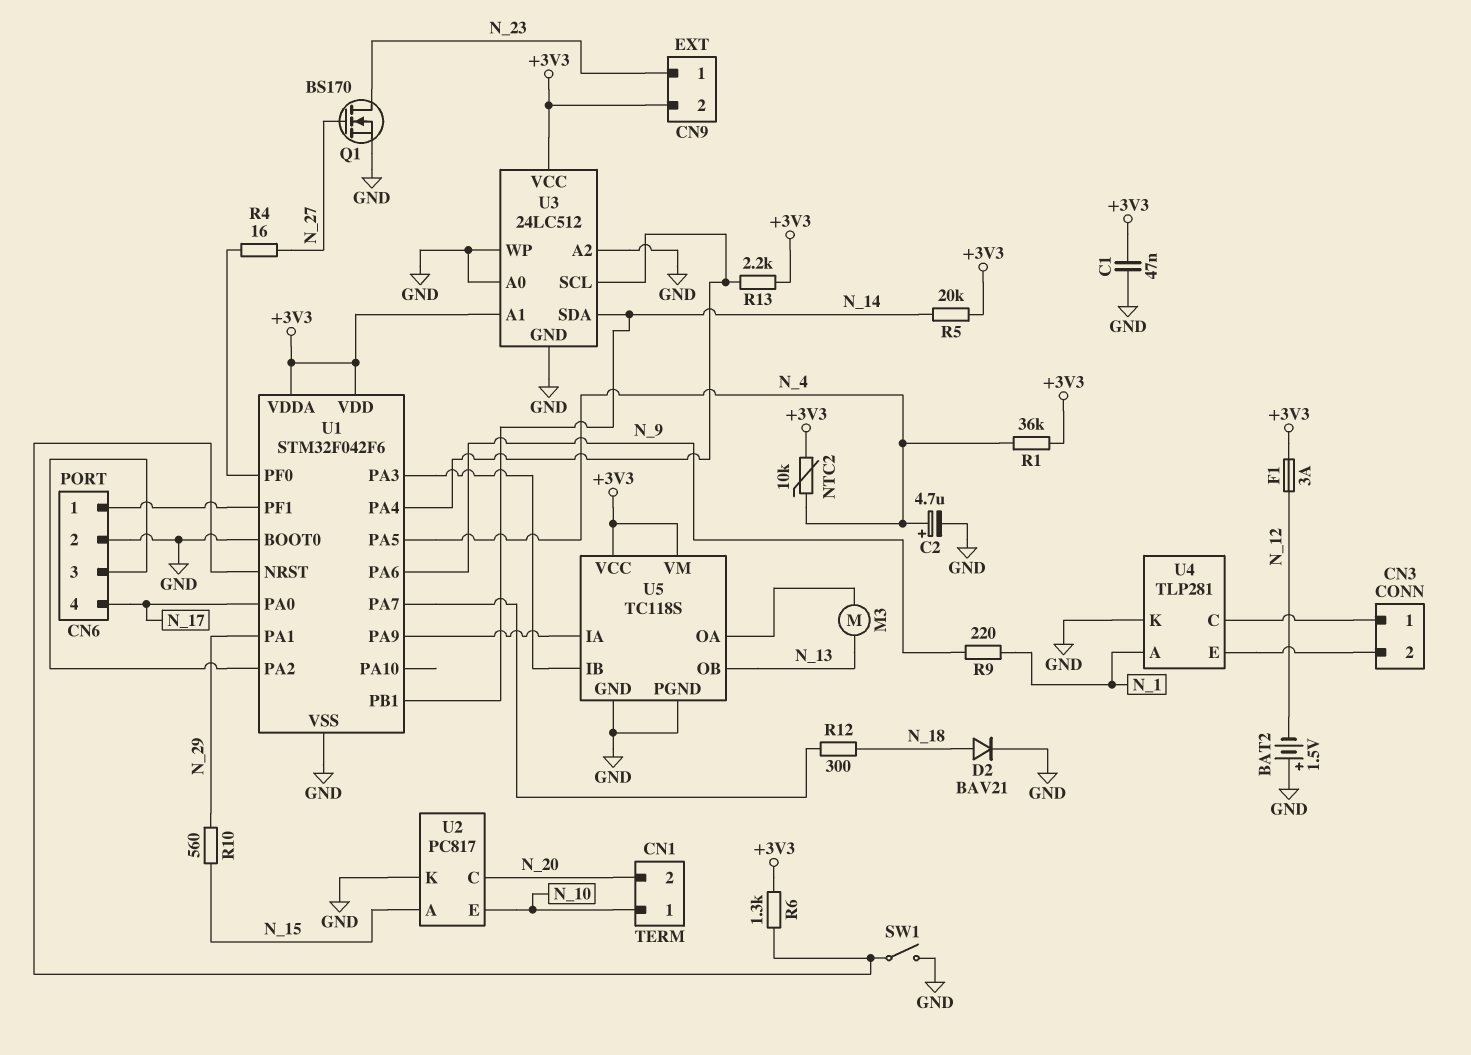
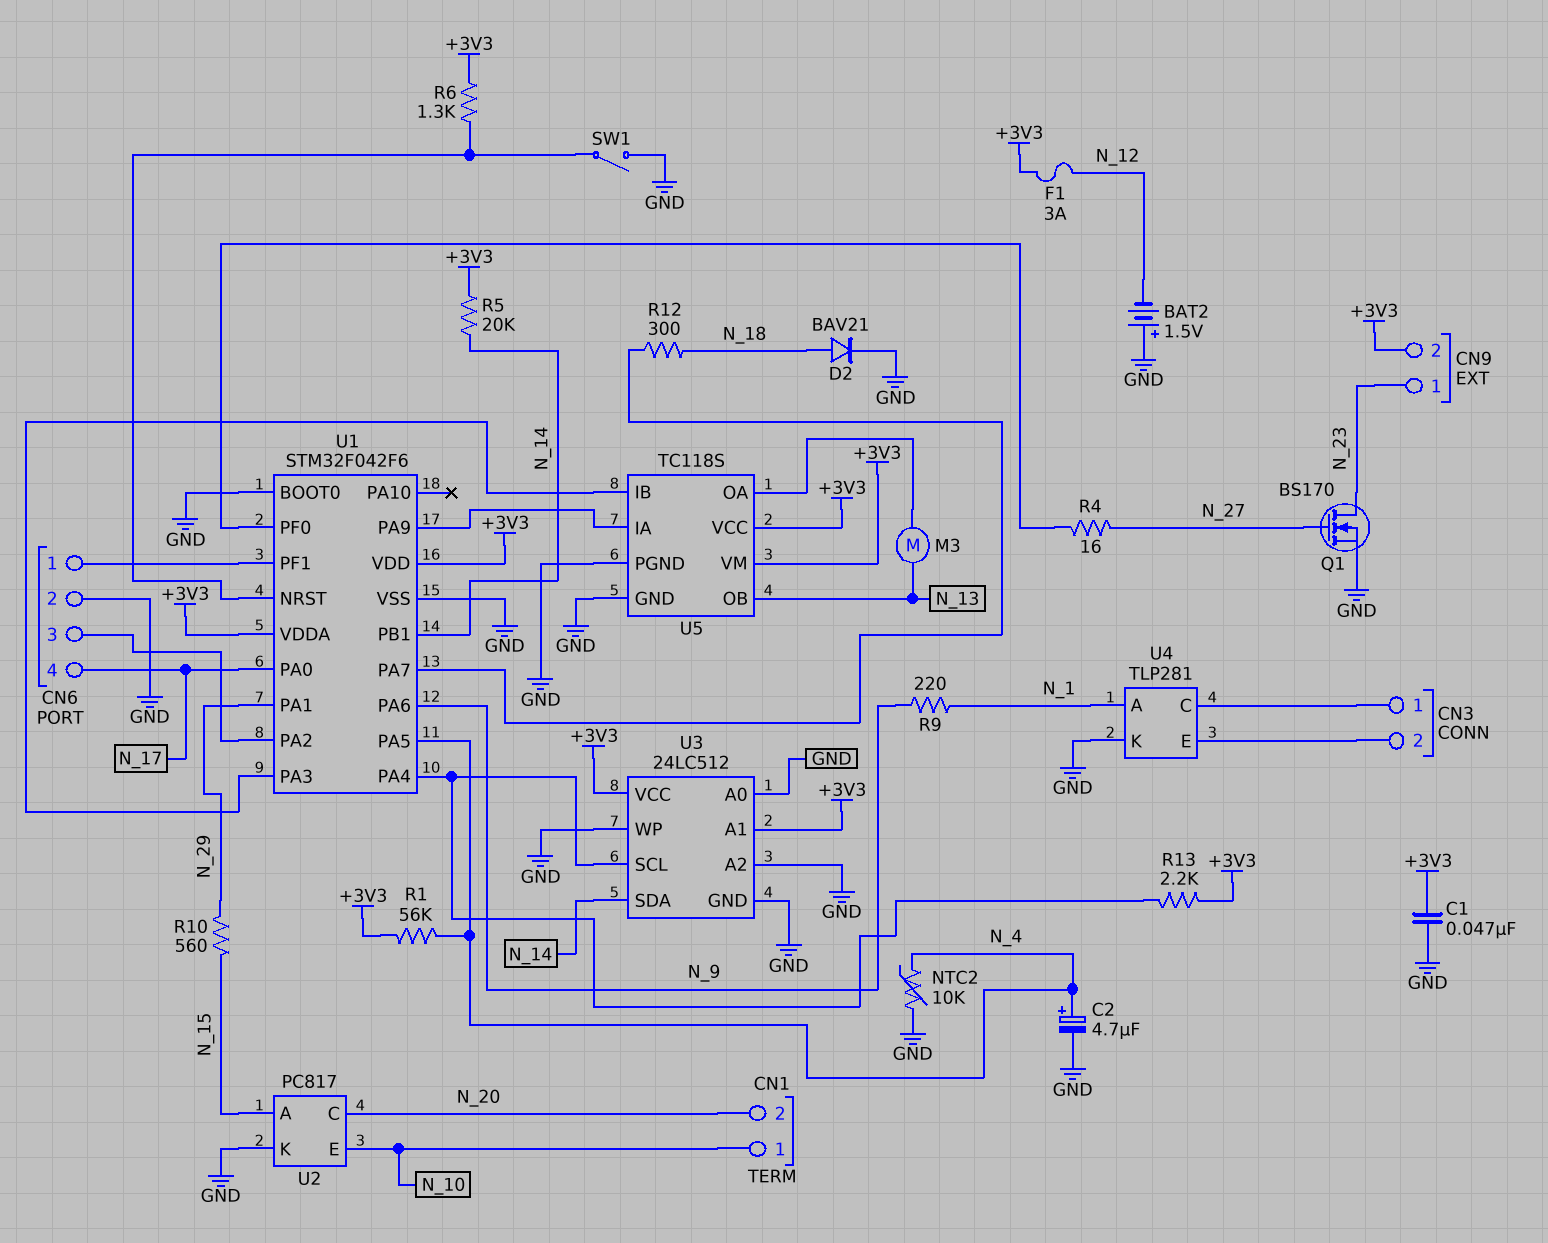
NTC2: 10k (+3V3, N_4) -> 10k (GND, N_4)
R1: 36k (+3V3, N_4) -> 56k (+3V3, N_4)

